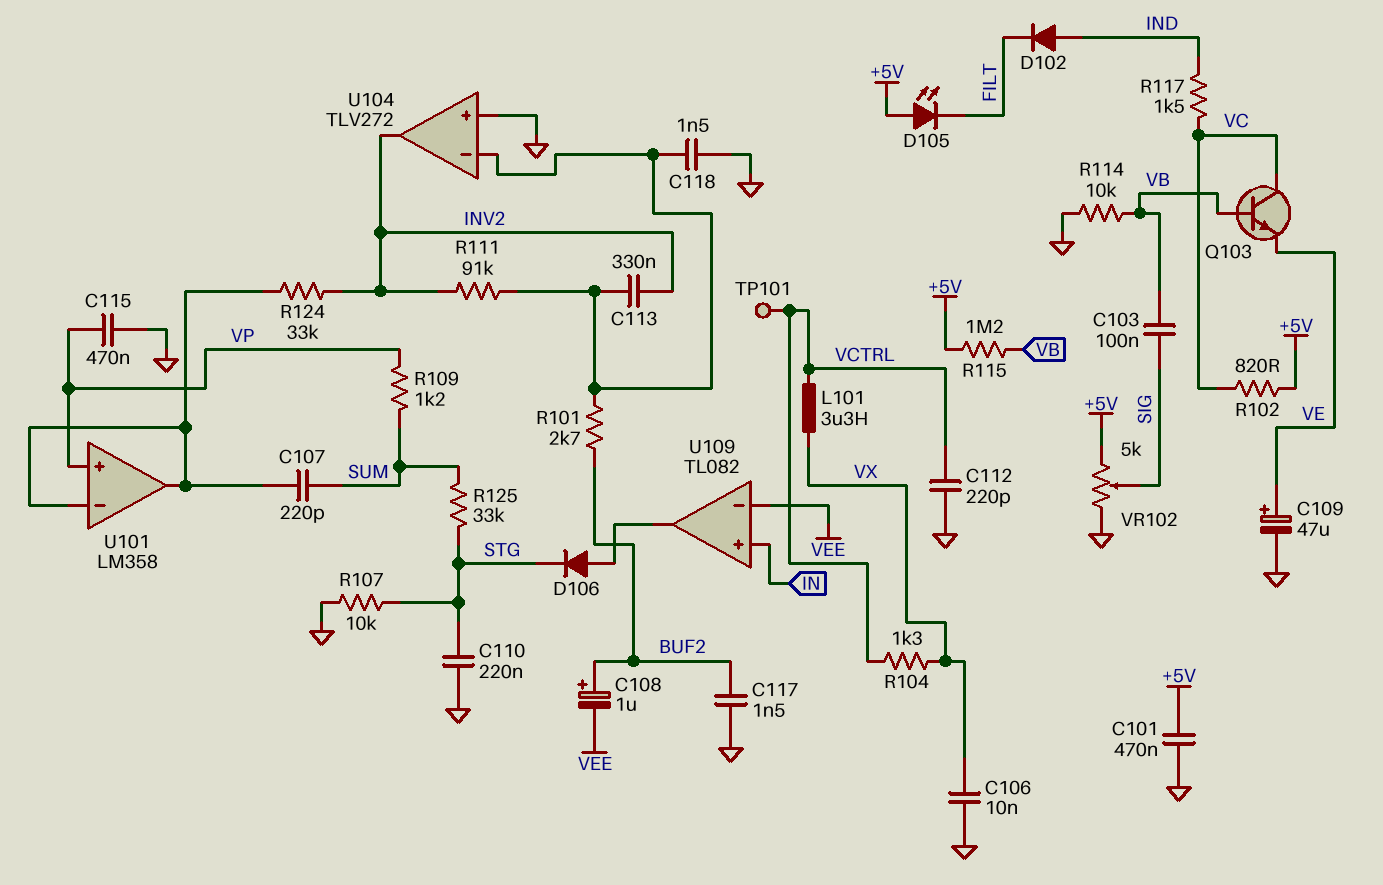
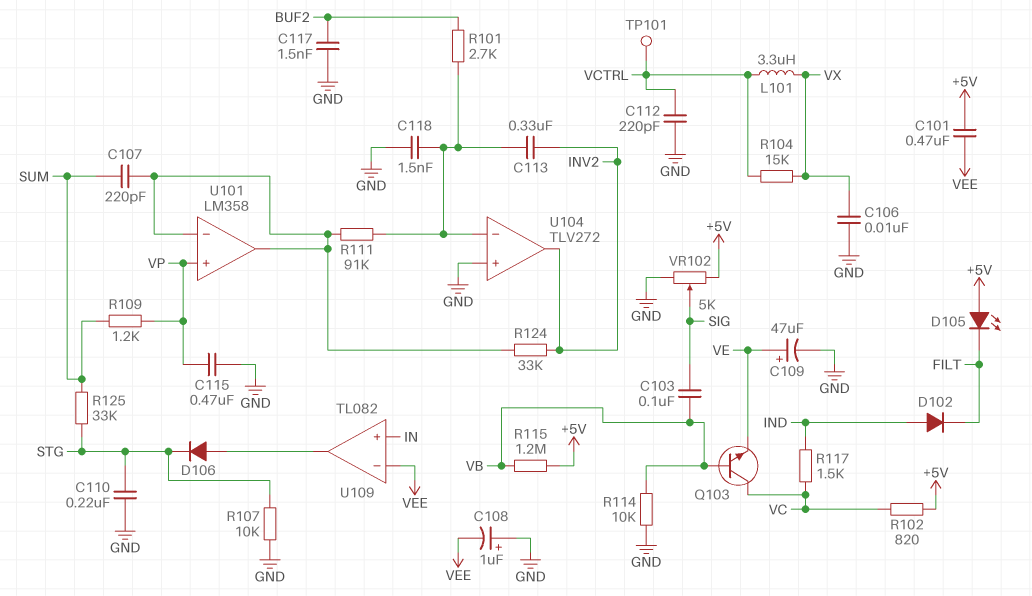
C101: 470nF (+5V, GND) -> 470nF (+5V, VEE)
C108: 1uF (plus BUF2, minus VEE) -> 1uF (plus GND, minus VEE)
R104: 1.3k (VCTRL, VX) -> 15k (VCTRL, VX)
R111: 91k (INV2, U104/in-) -> 91k (U101/in-, U104/in-)

